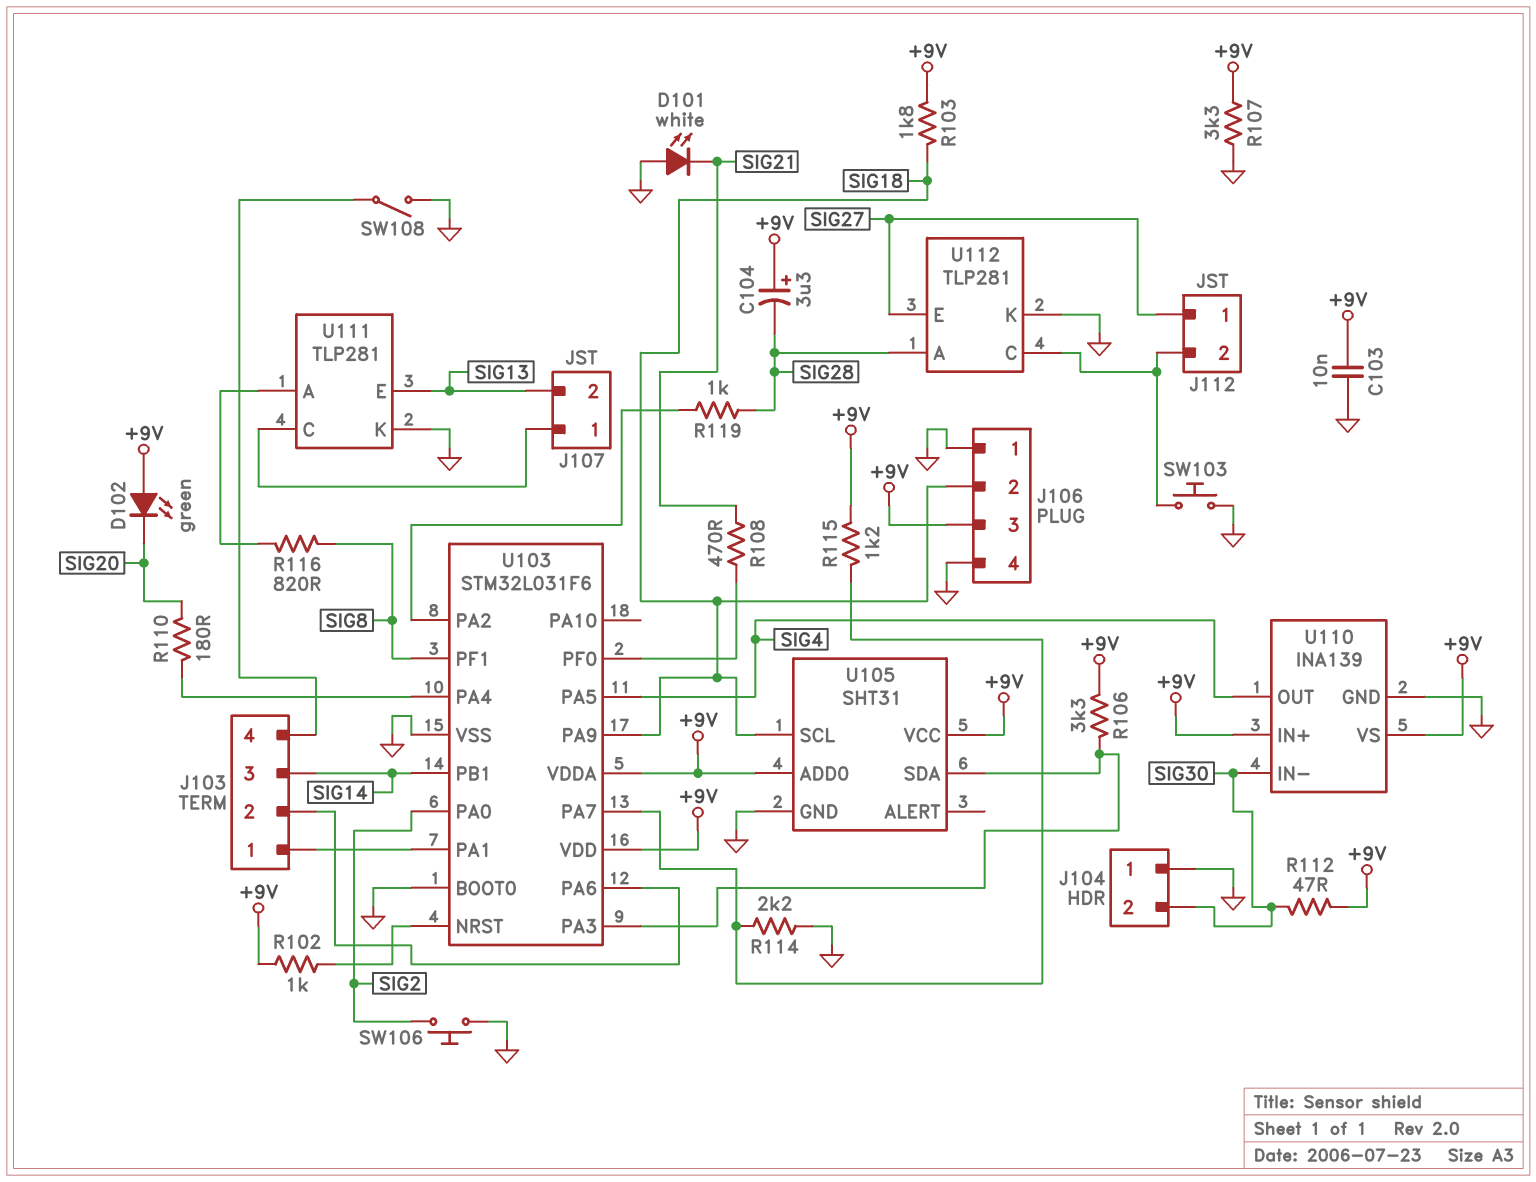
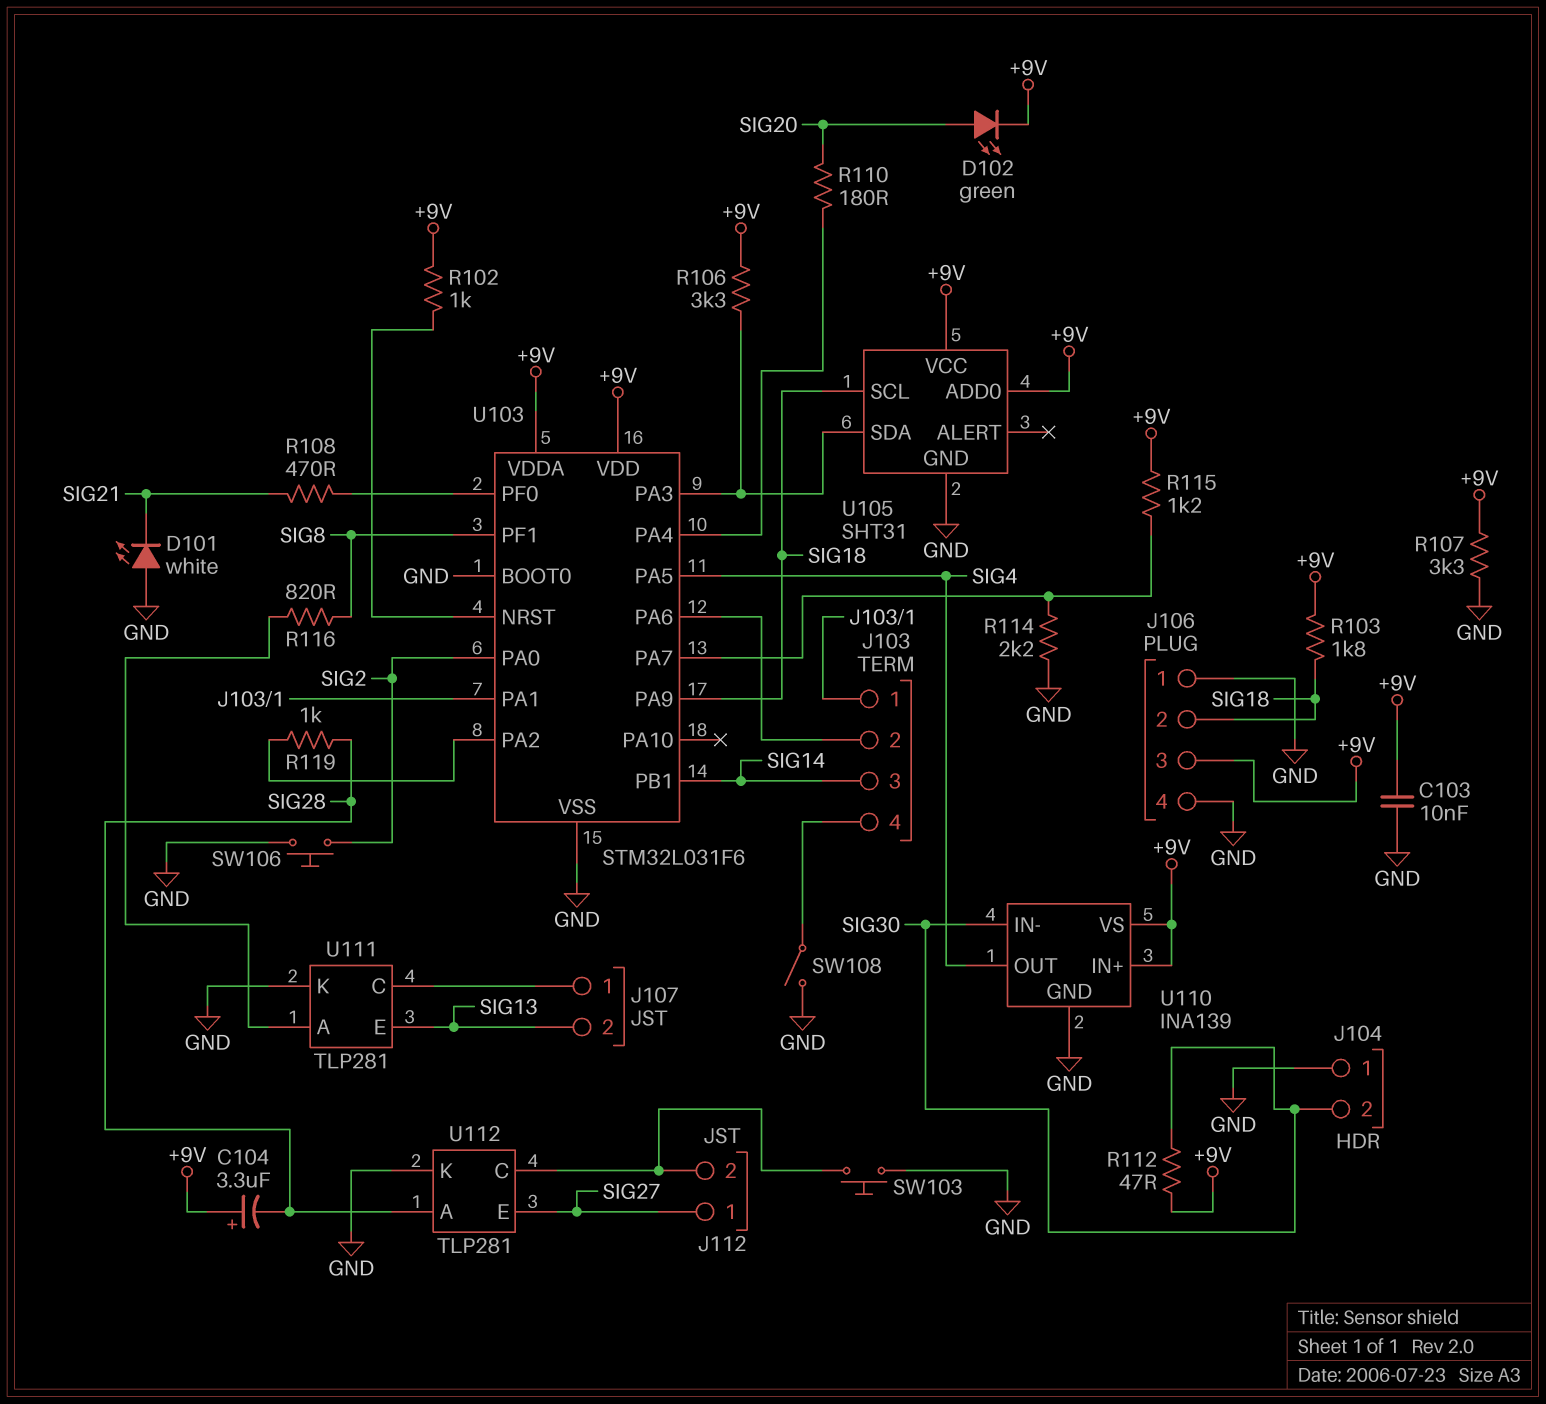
D102: LED green (A +9V, K SIG20) -> LED green (A SIG20, K +9V)

